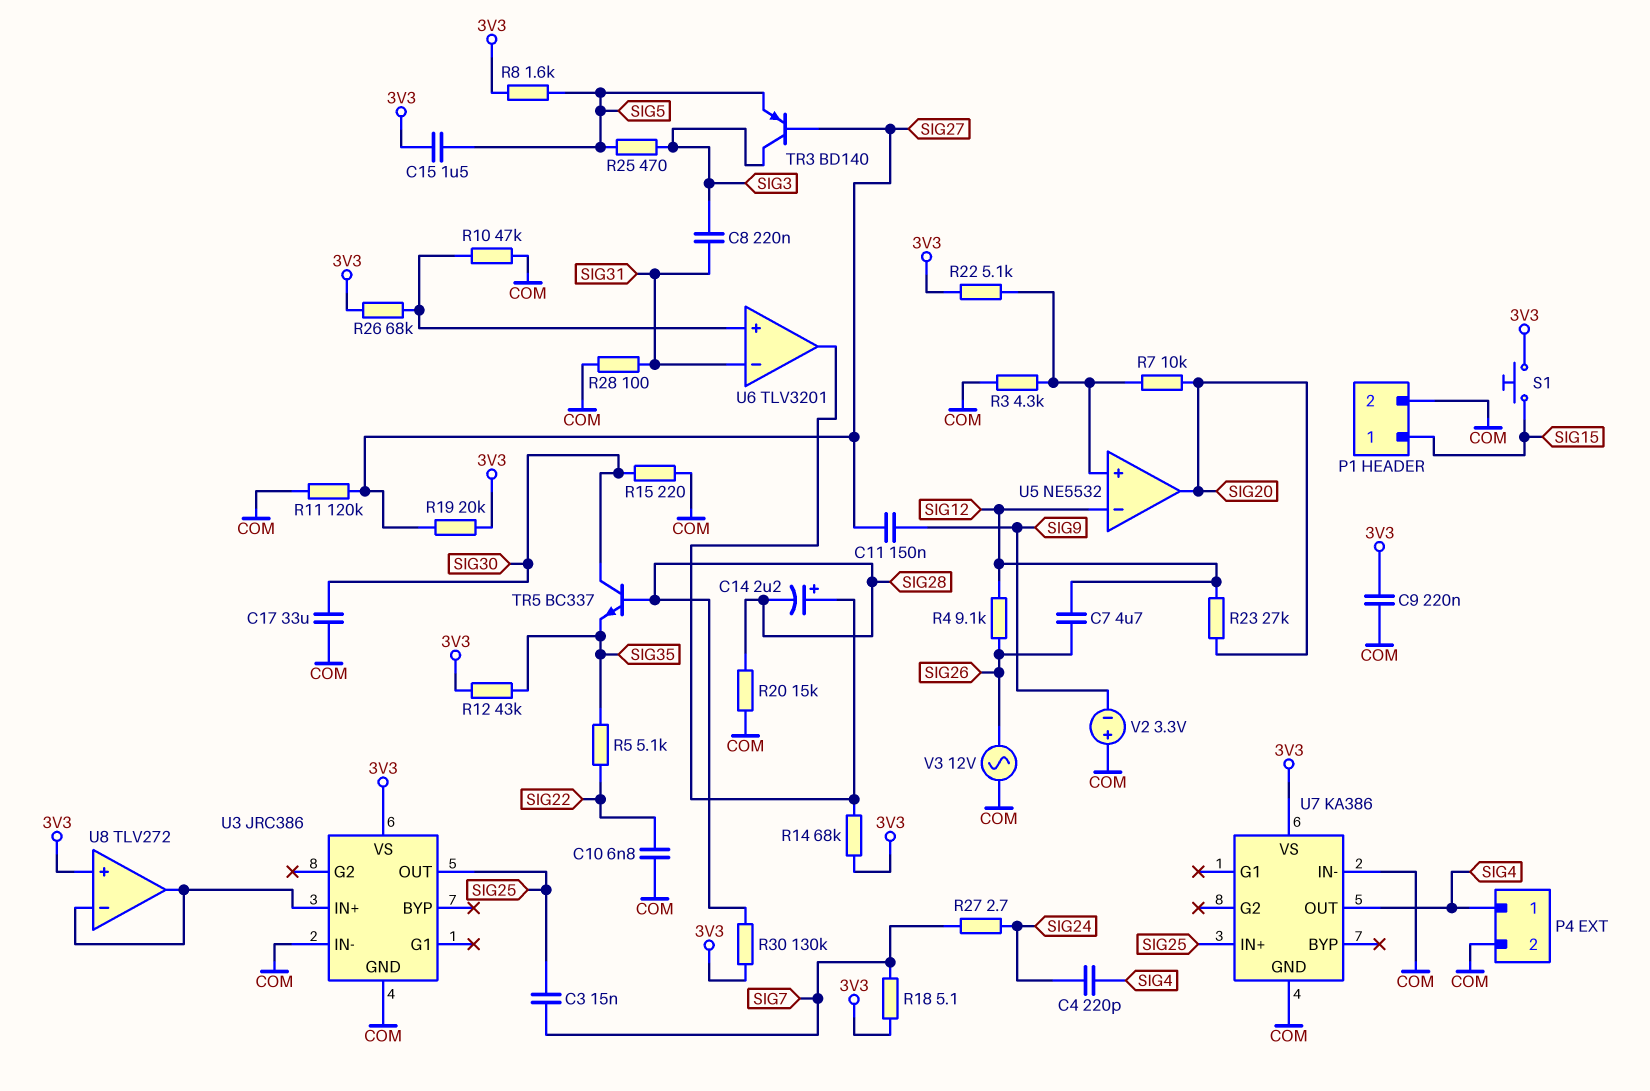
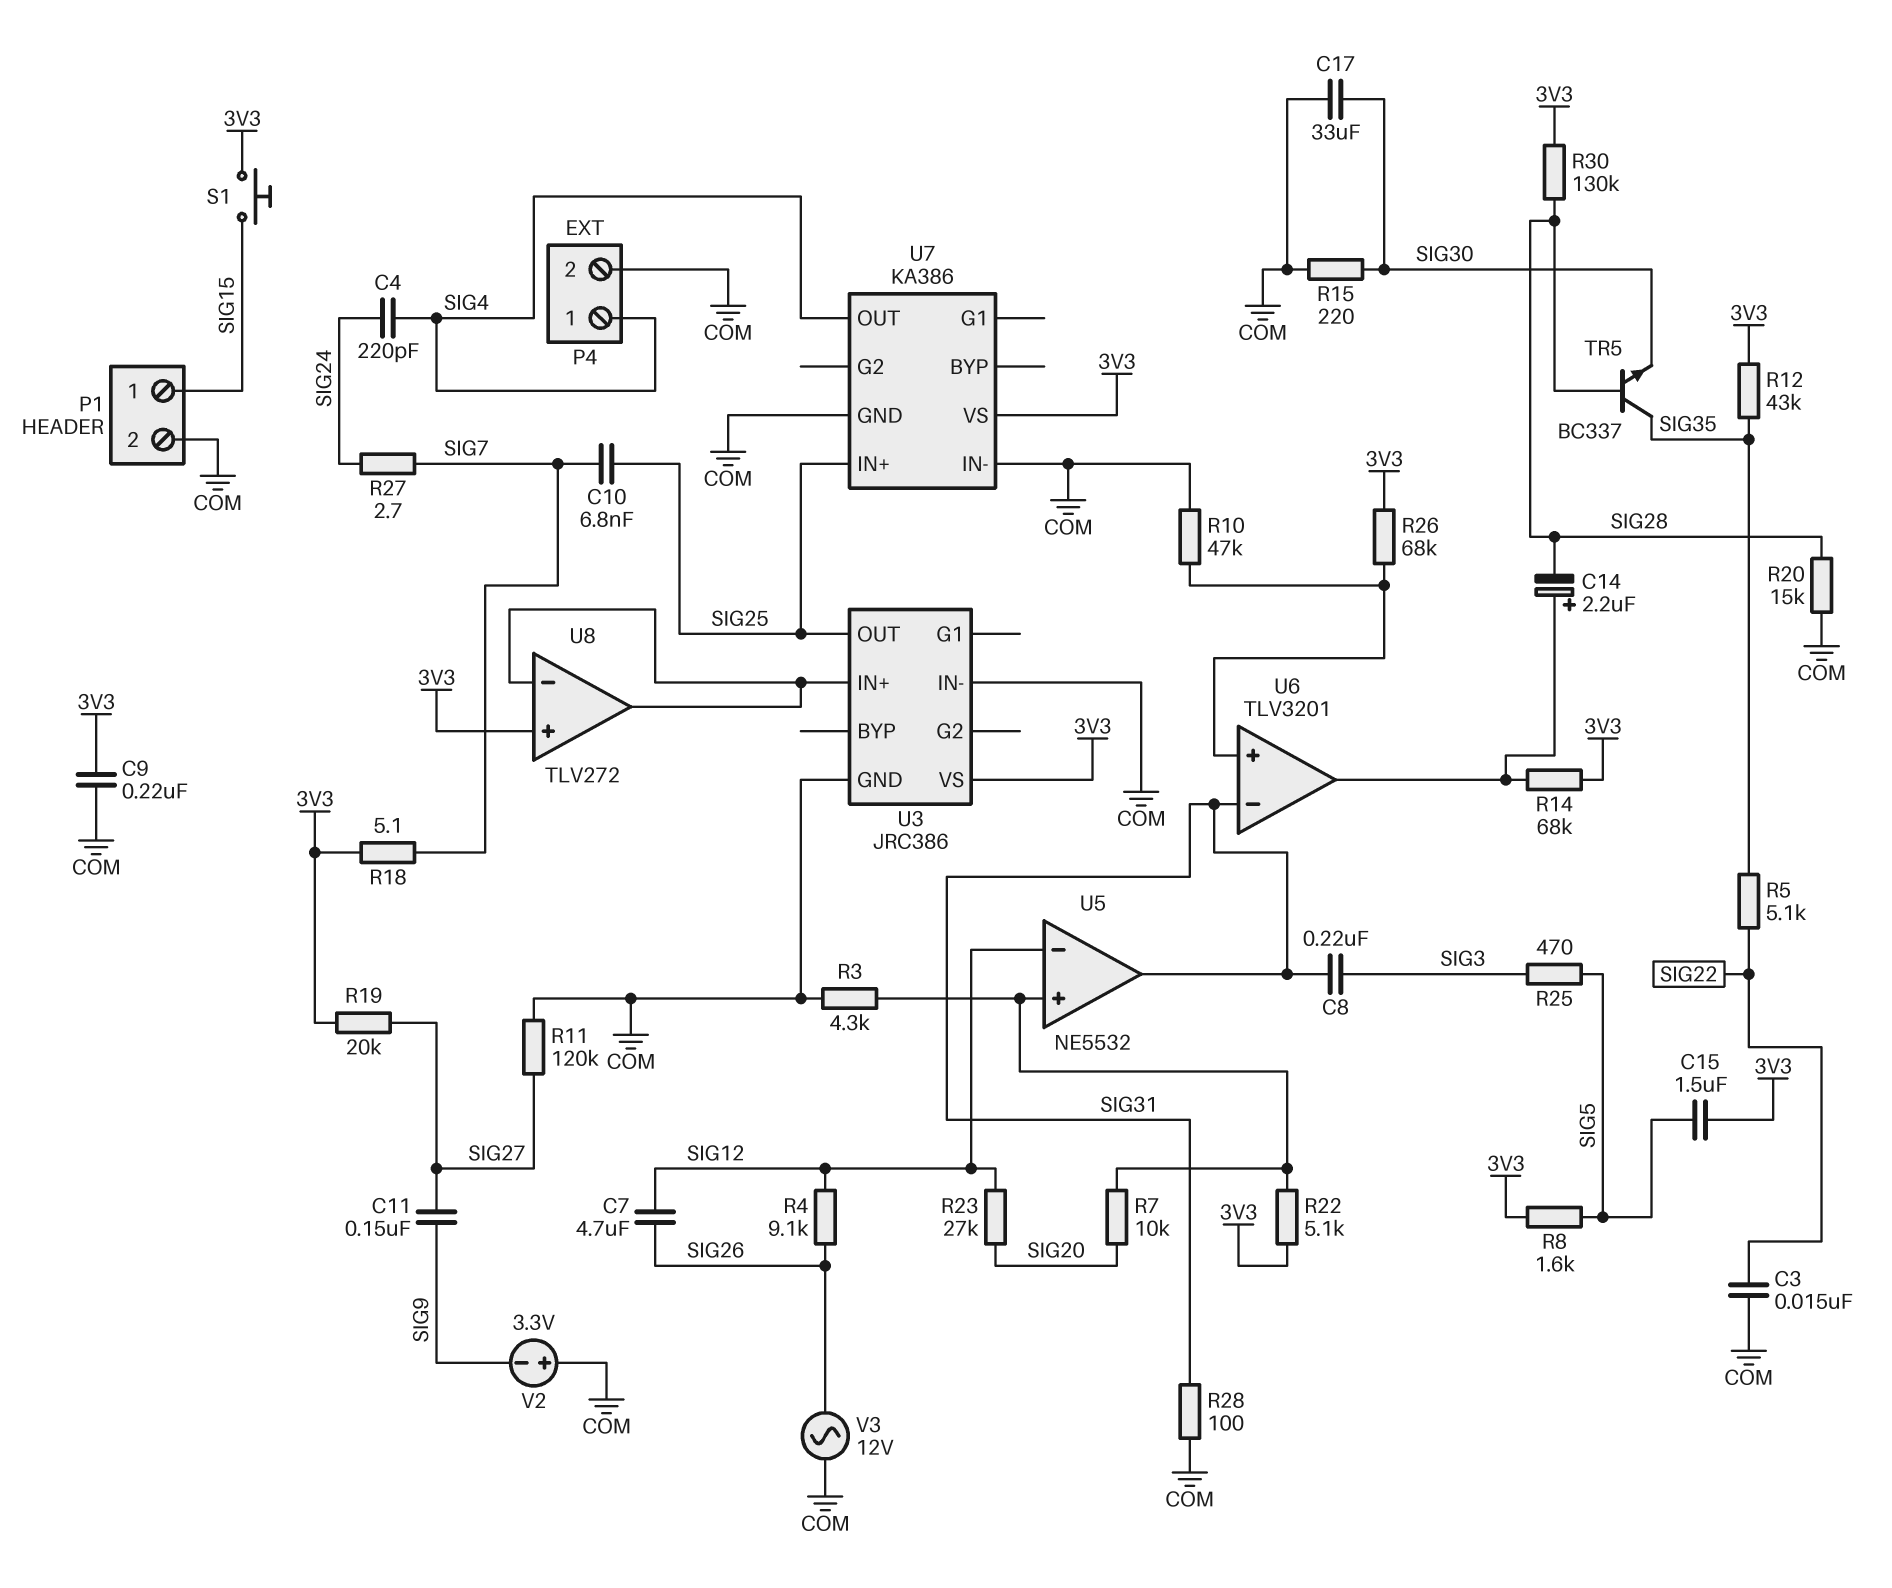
C3: 15nF (SIG7, SIG25) -> 15nF (COM, SIG22)
C10: 6.8nF (COM, SIG22) -> 6.8nF (SIG7, SIG25)
TR3: PNP BD140 (B SIG27, C SIG3, E SIG5) -> none
TR5: NPN BC337 (B SIG28, C SIG30, E SIG35) -> NPN BC337 (B SIG28, C SIG35, E SIG30)
U5 pin out: SIG20 -> SIG31

